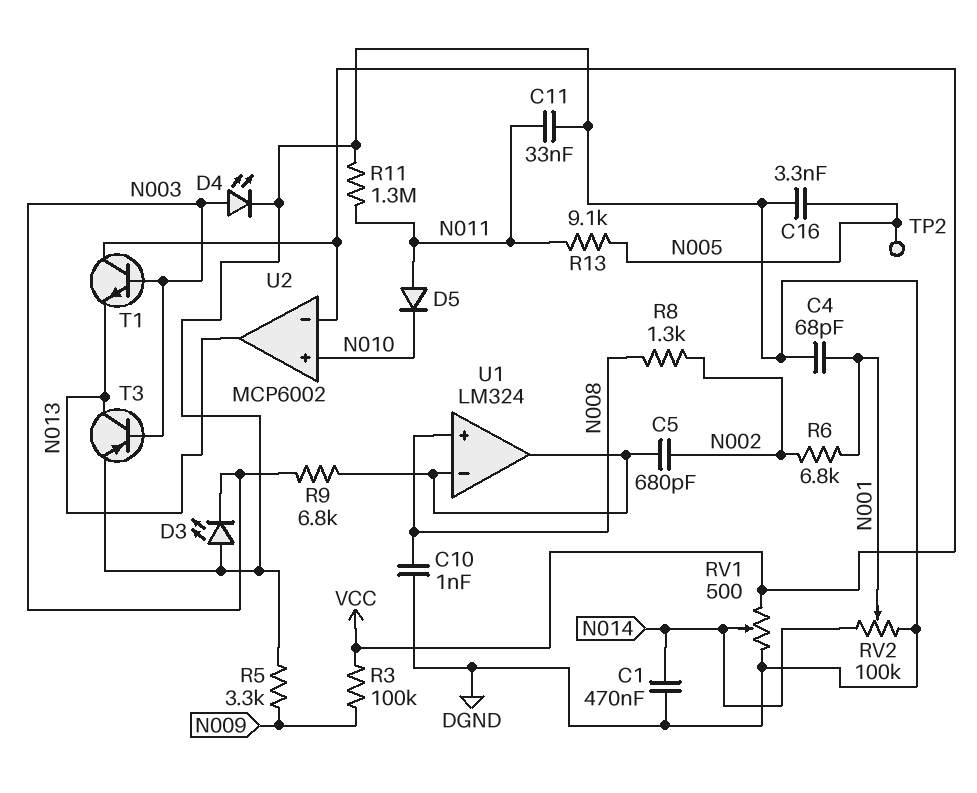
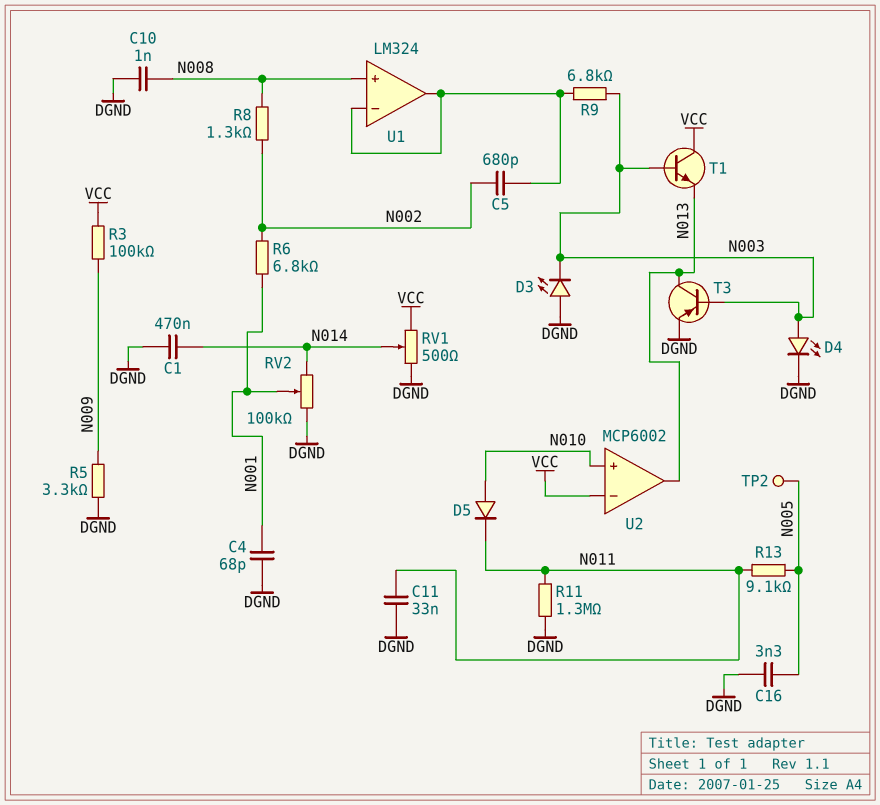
D5: diode (A N011, K N010) -> diode (A N010, K N011)

